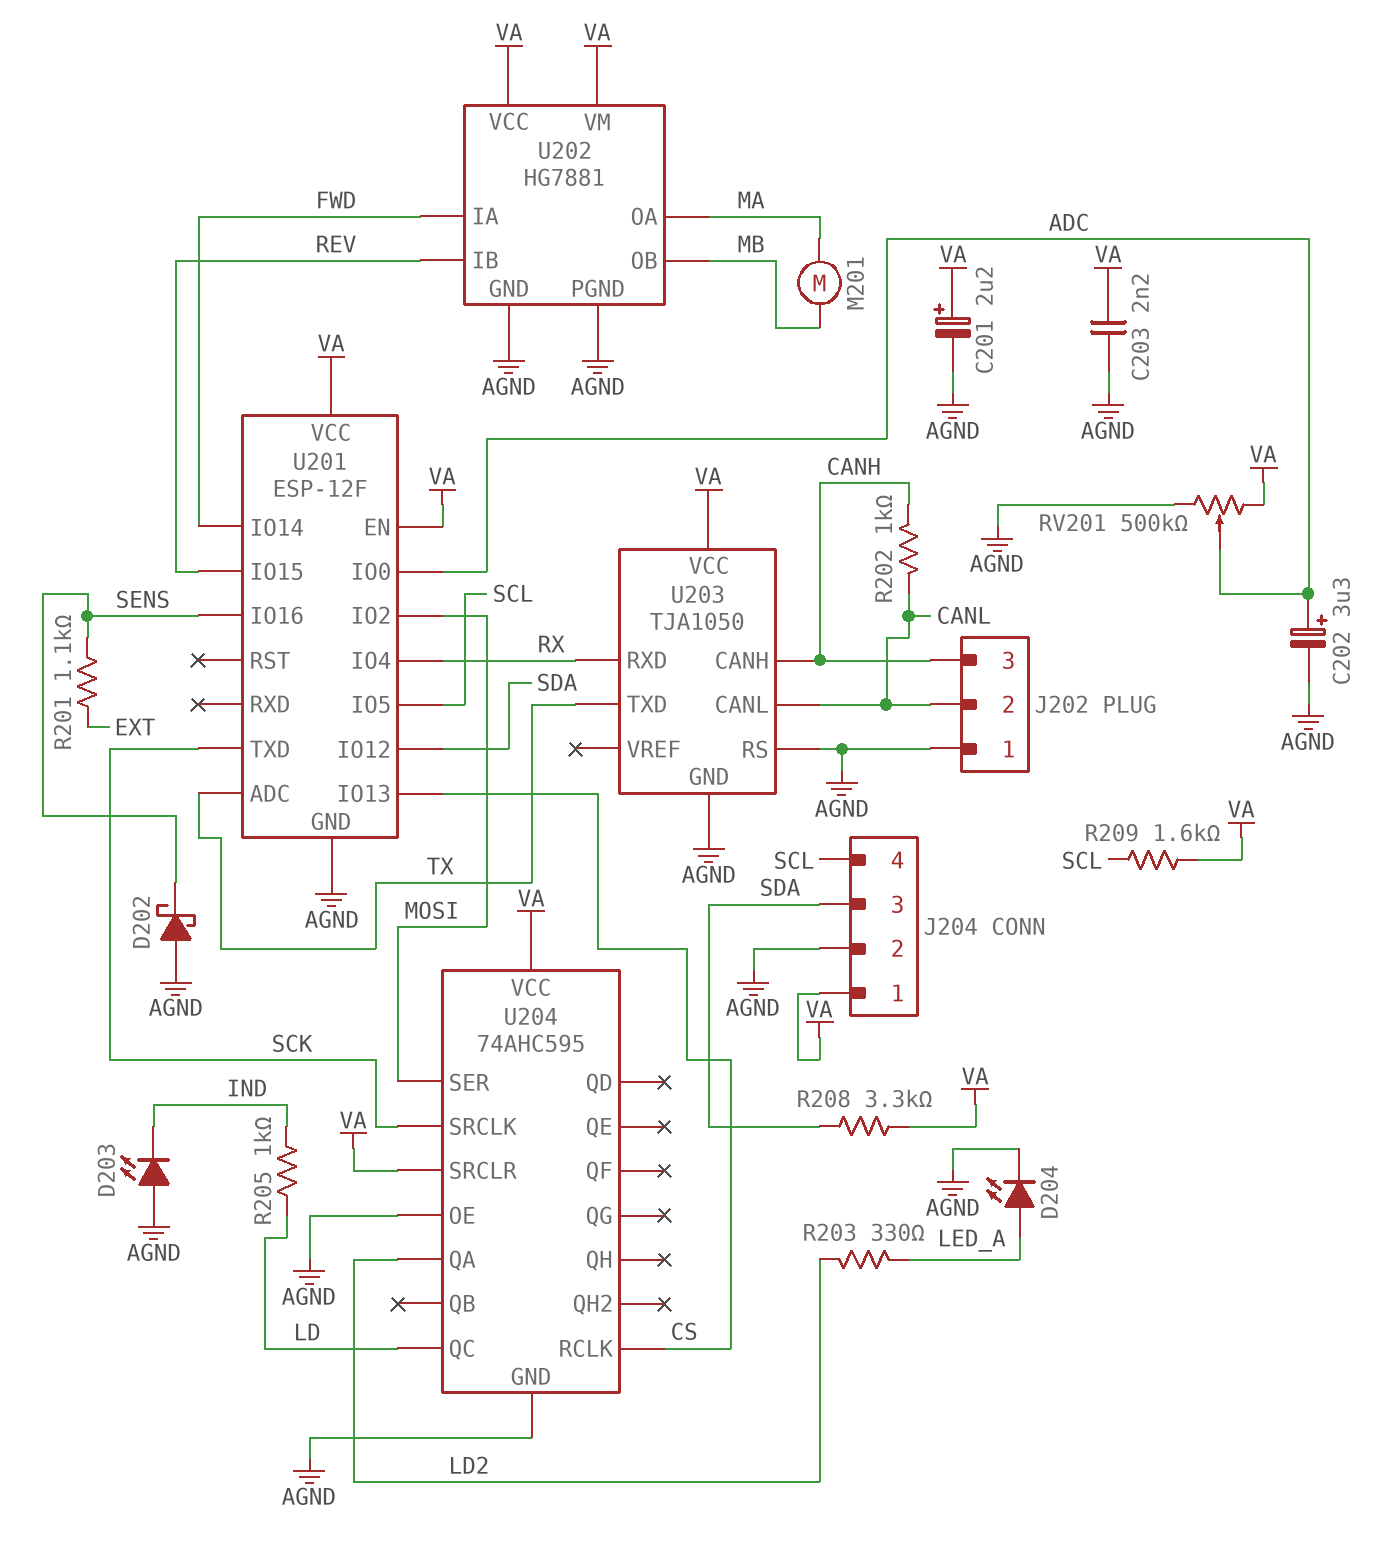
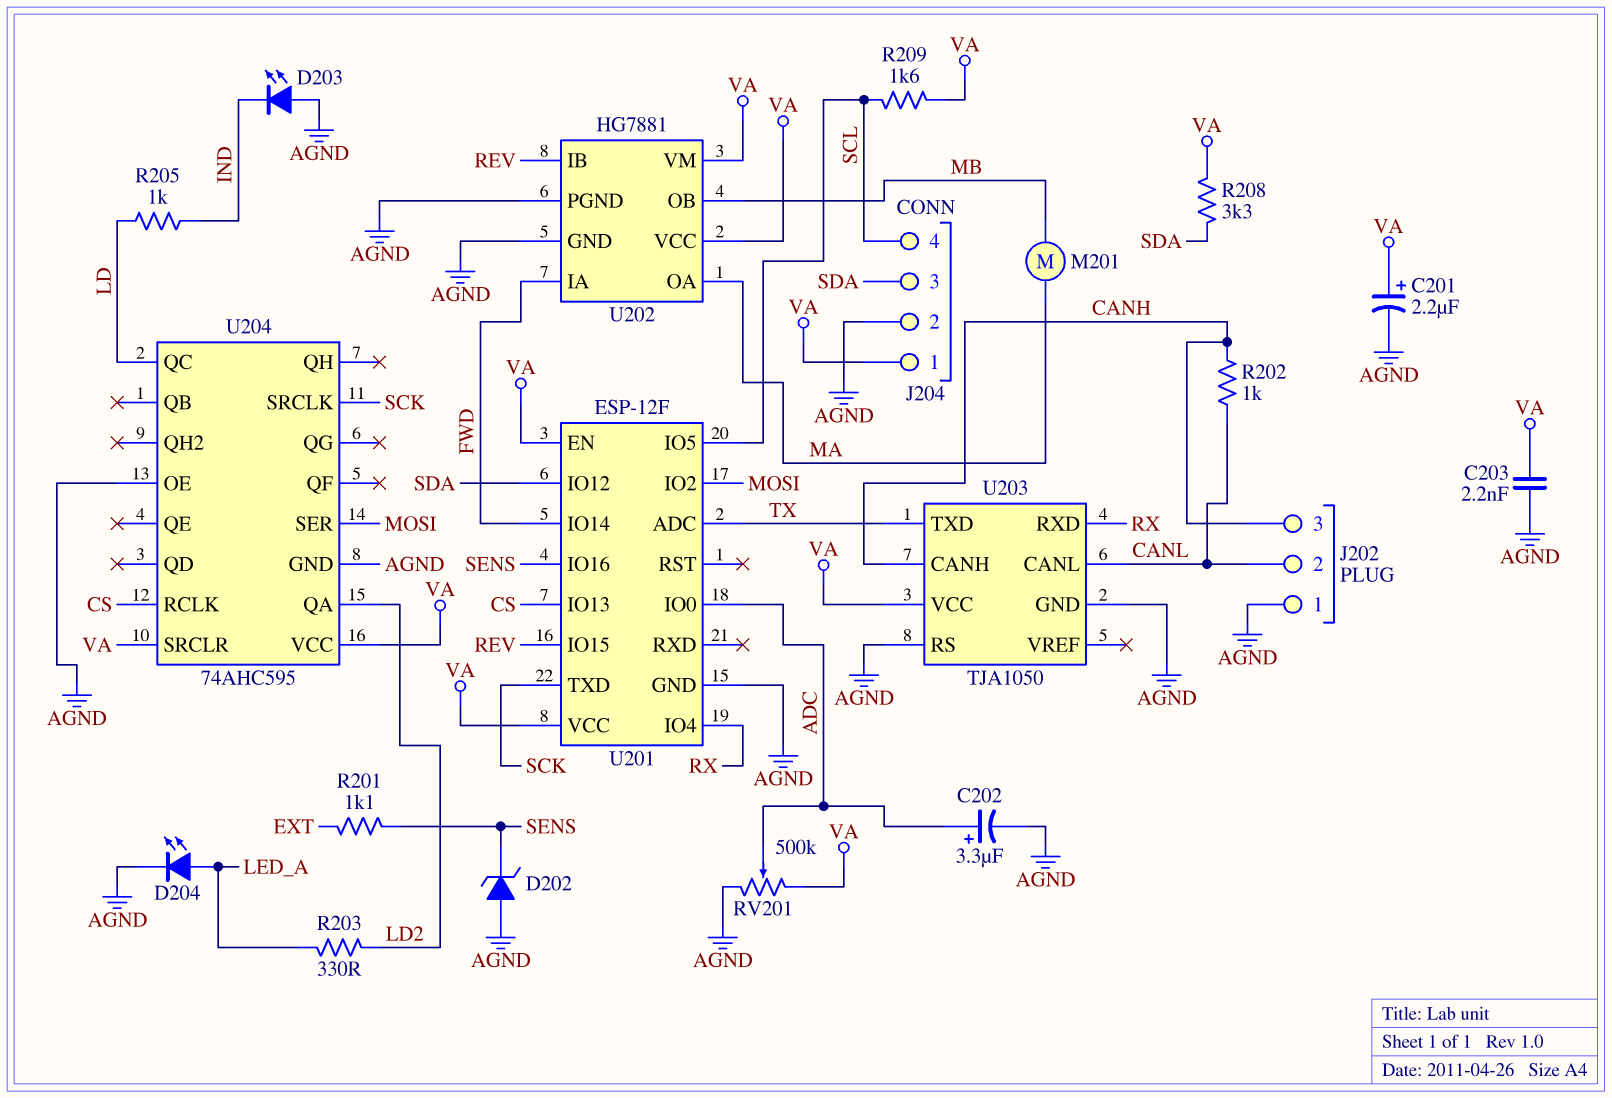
D202: schottky (A AGND, K SENS) -> zener (A AGND, K SENS)

